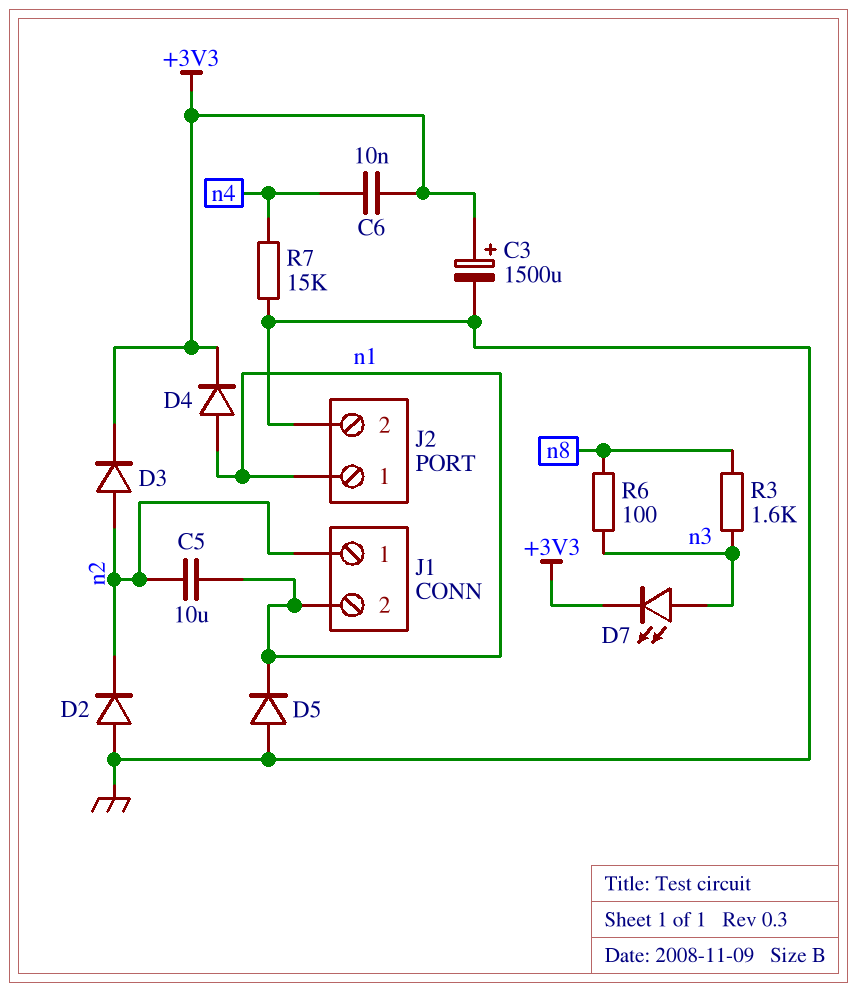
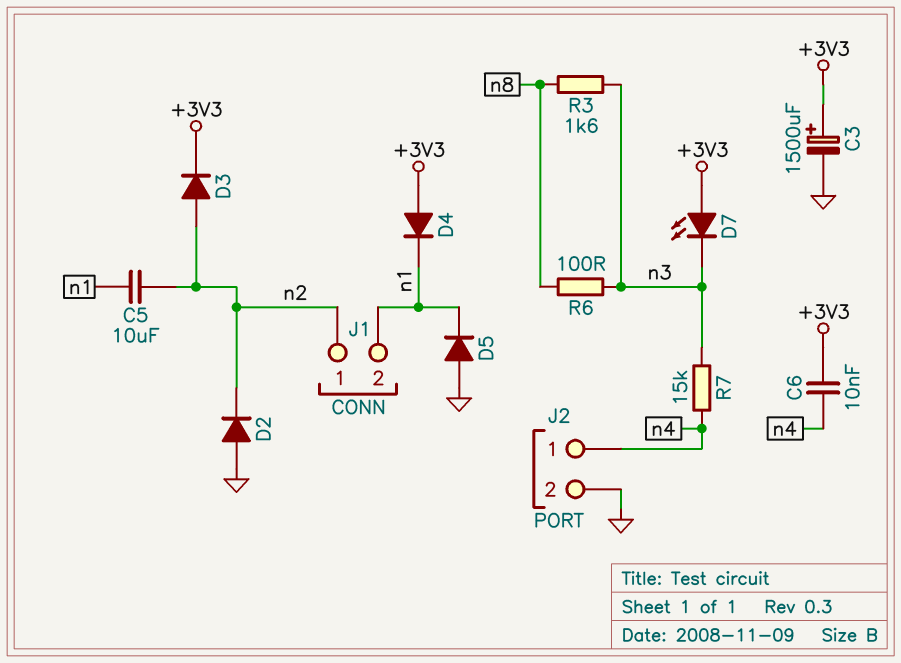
D4: diode (A n1, K +3V3) -> diode (A +3V3, K n1)
D7: LED (A n3, K +3V3) -> LED (A +3V3, K n3)
J2 pin 1: n1 -> n4
R7: 15k (GND, n4) -> 15k (n3, n4)

